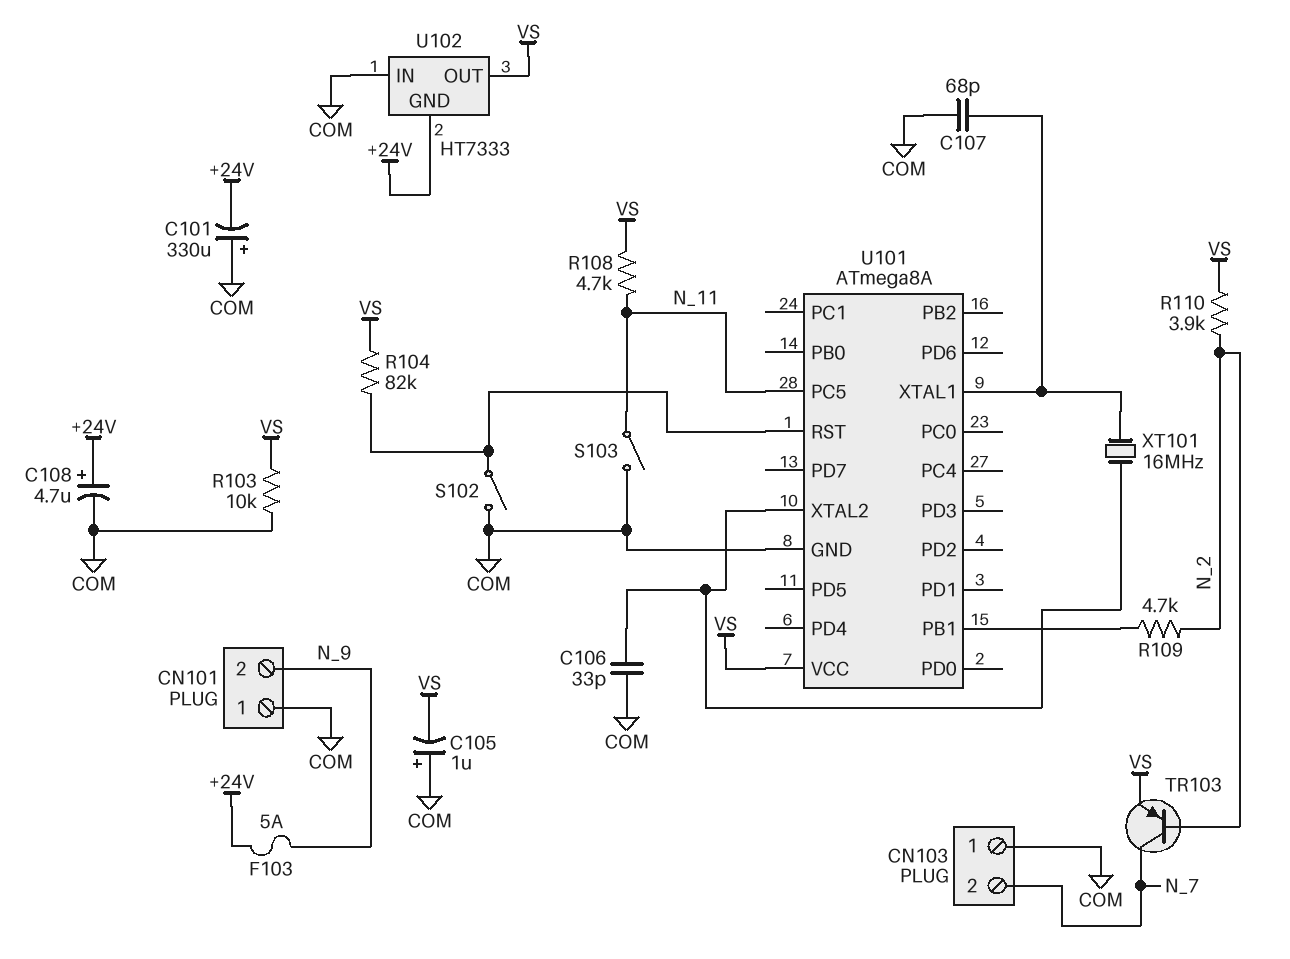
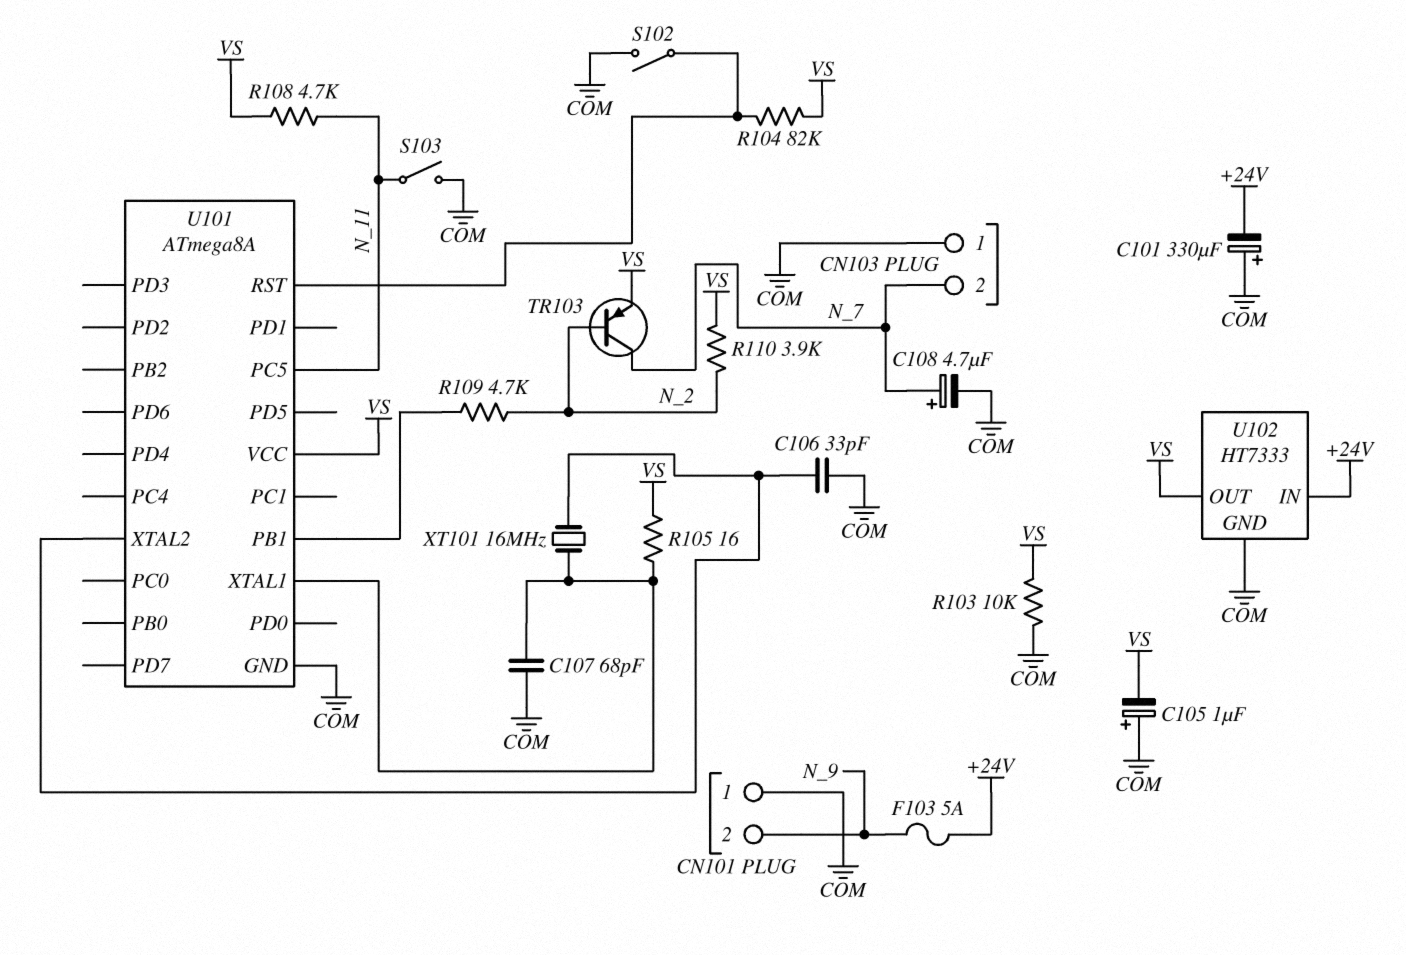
C108: 4.7uF (plus +24V, minus COM) -> 4.7uF (plus N_7, minus COM)
R105: none -> 16 (U101/XTAL1, VS)
U102 pin GND: +24V -> COM
U102 pin IN: COM -> +24V

